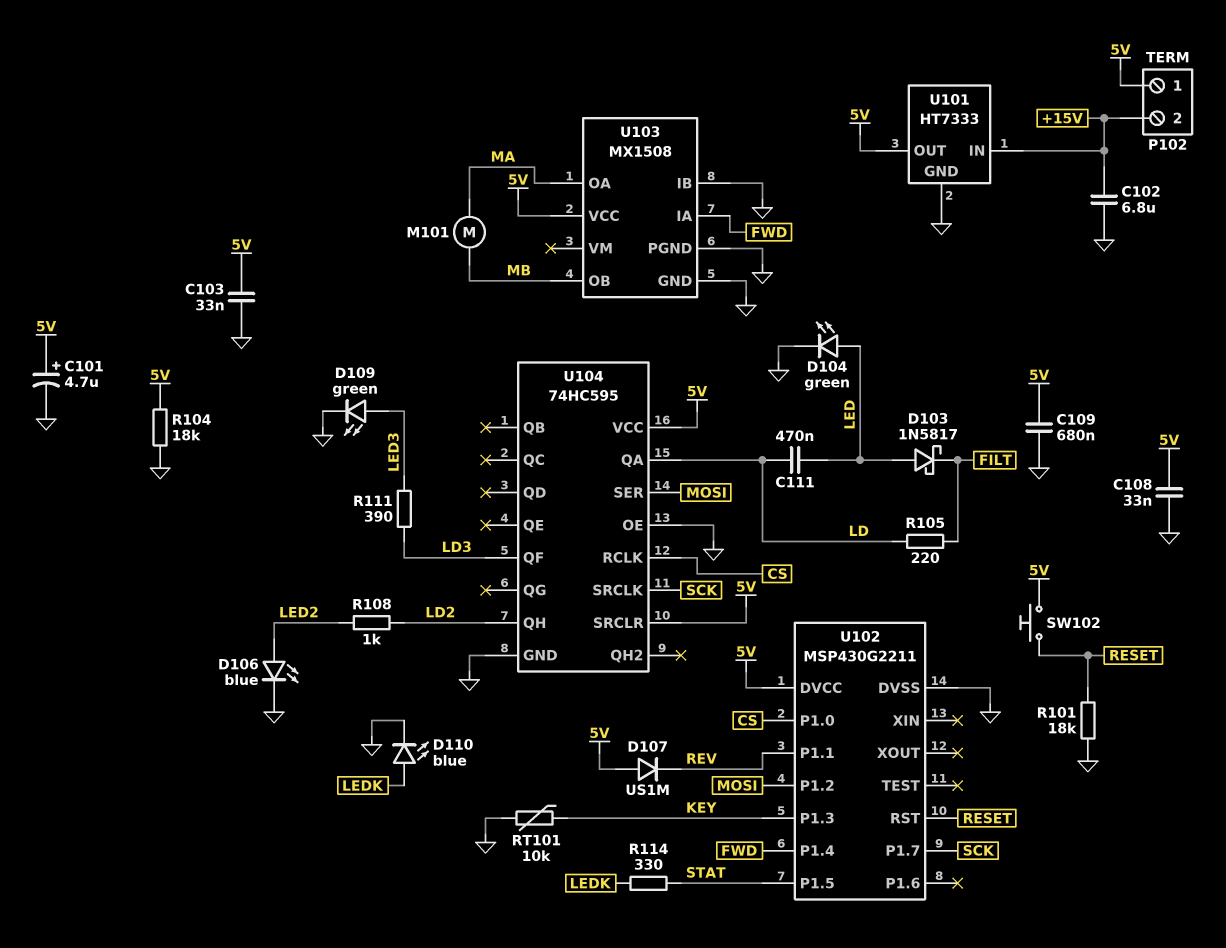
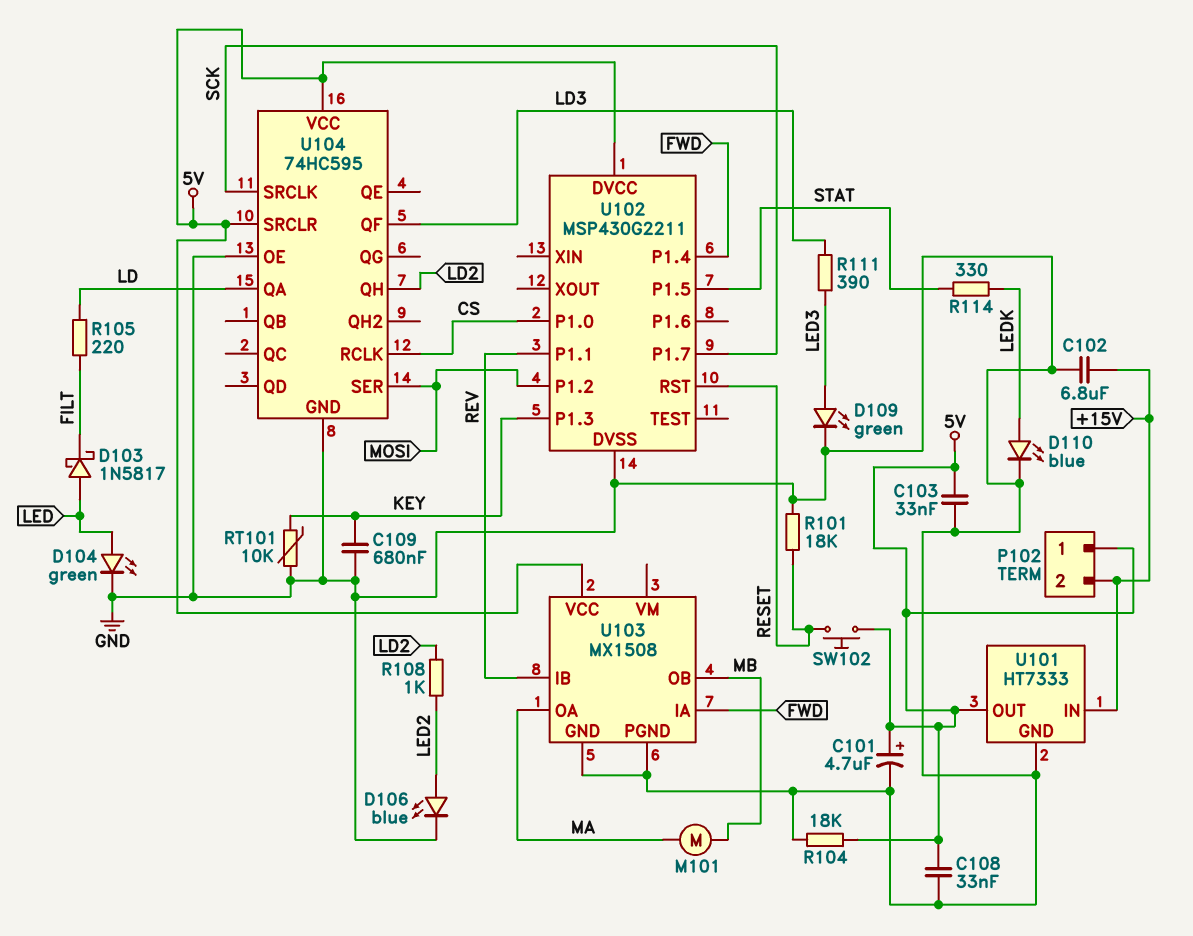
C109: 680nF (5V, GND) -> 680nF (GND, KEY)
C111: 470nF (LD, LED) -> none
D107: diode US1M (A 5V, K REV) -> none
U103 pin IB: GND -> REV

